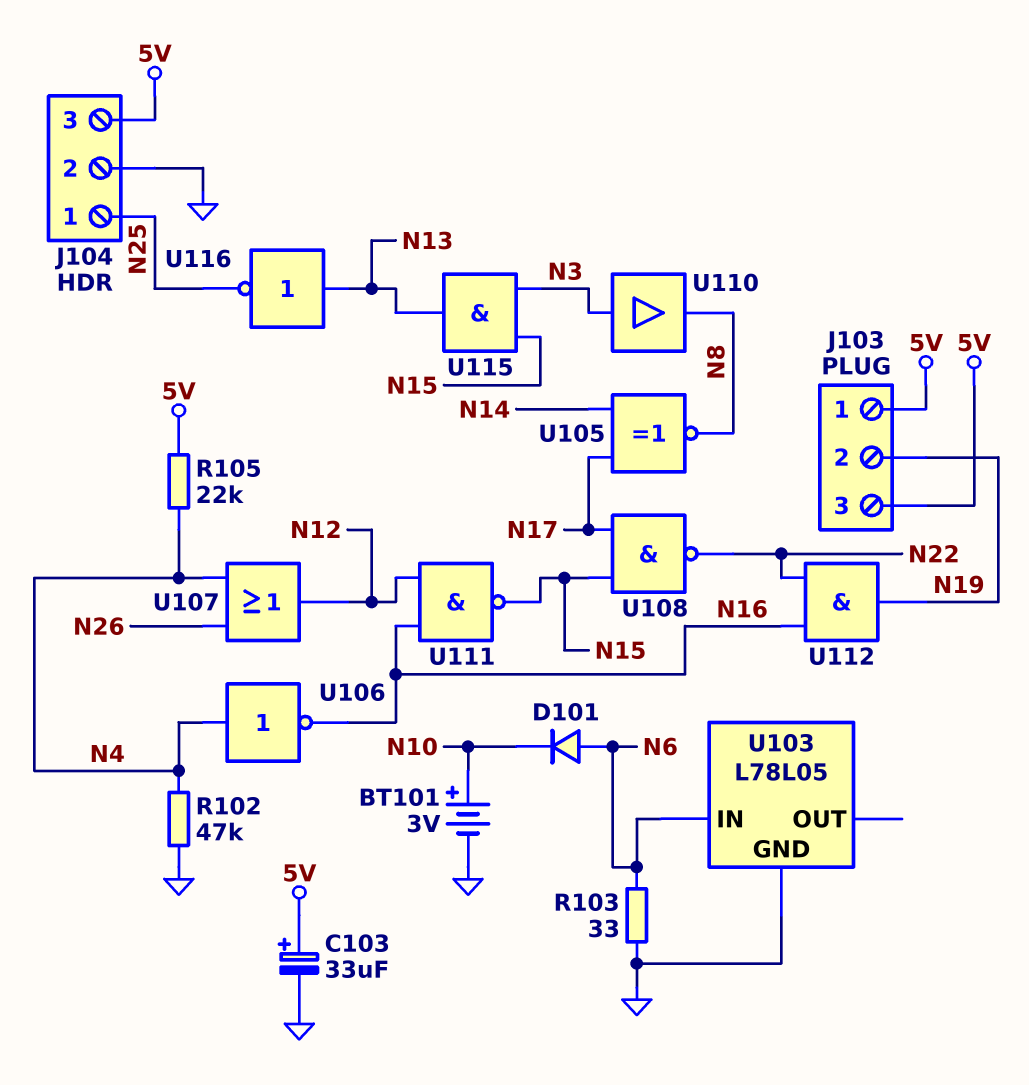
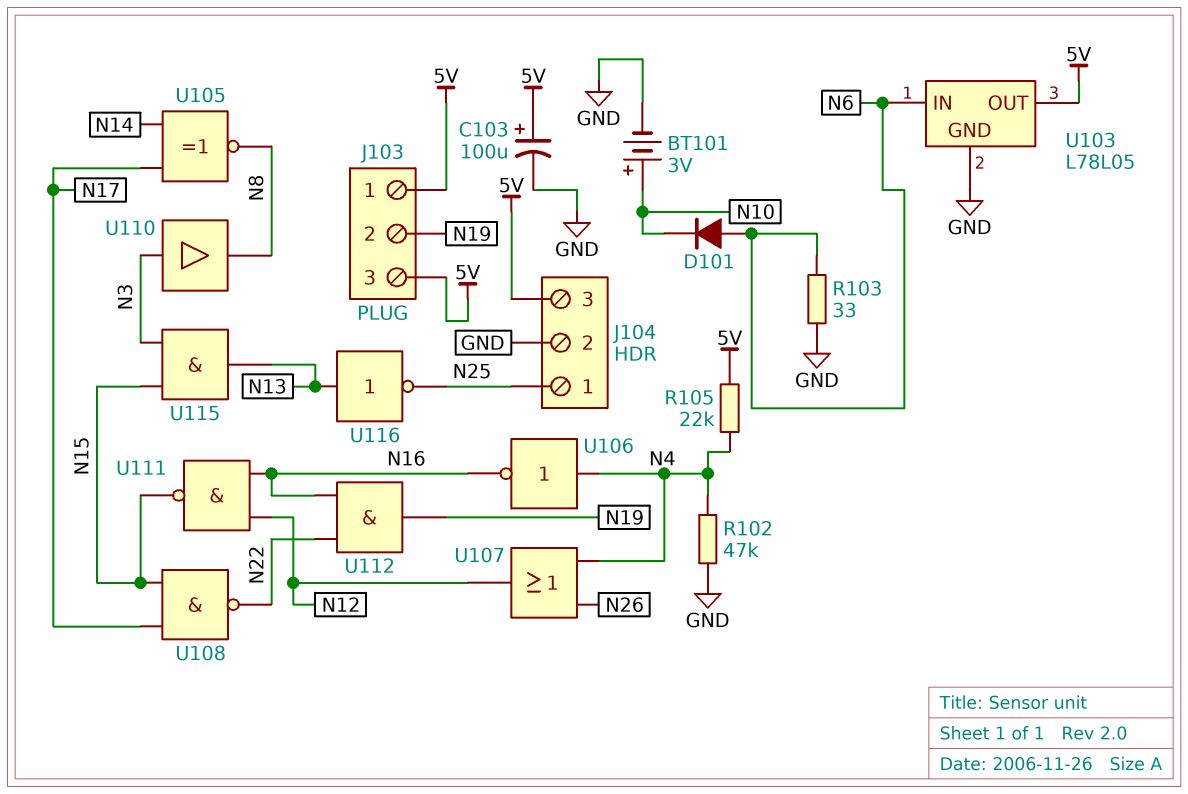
C103: 33uF (plus 5V, minus GND) -> 100uF (plus 5V, minus GND)
U103 pin OUT: none -> 5V

